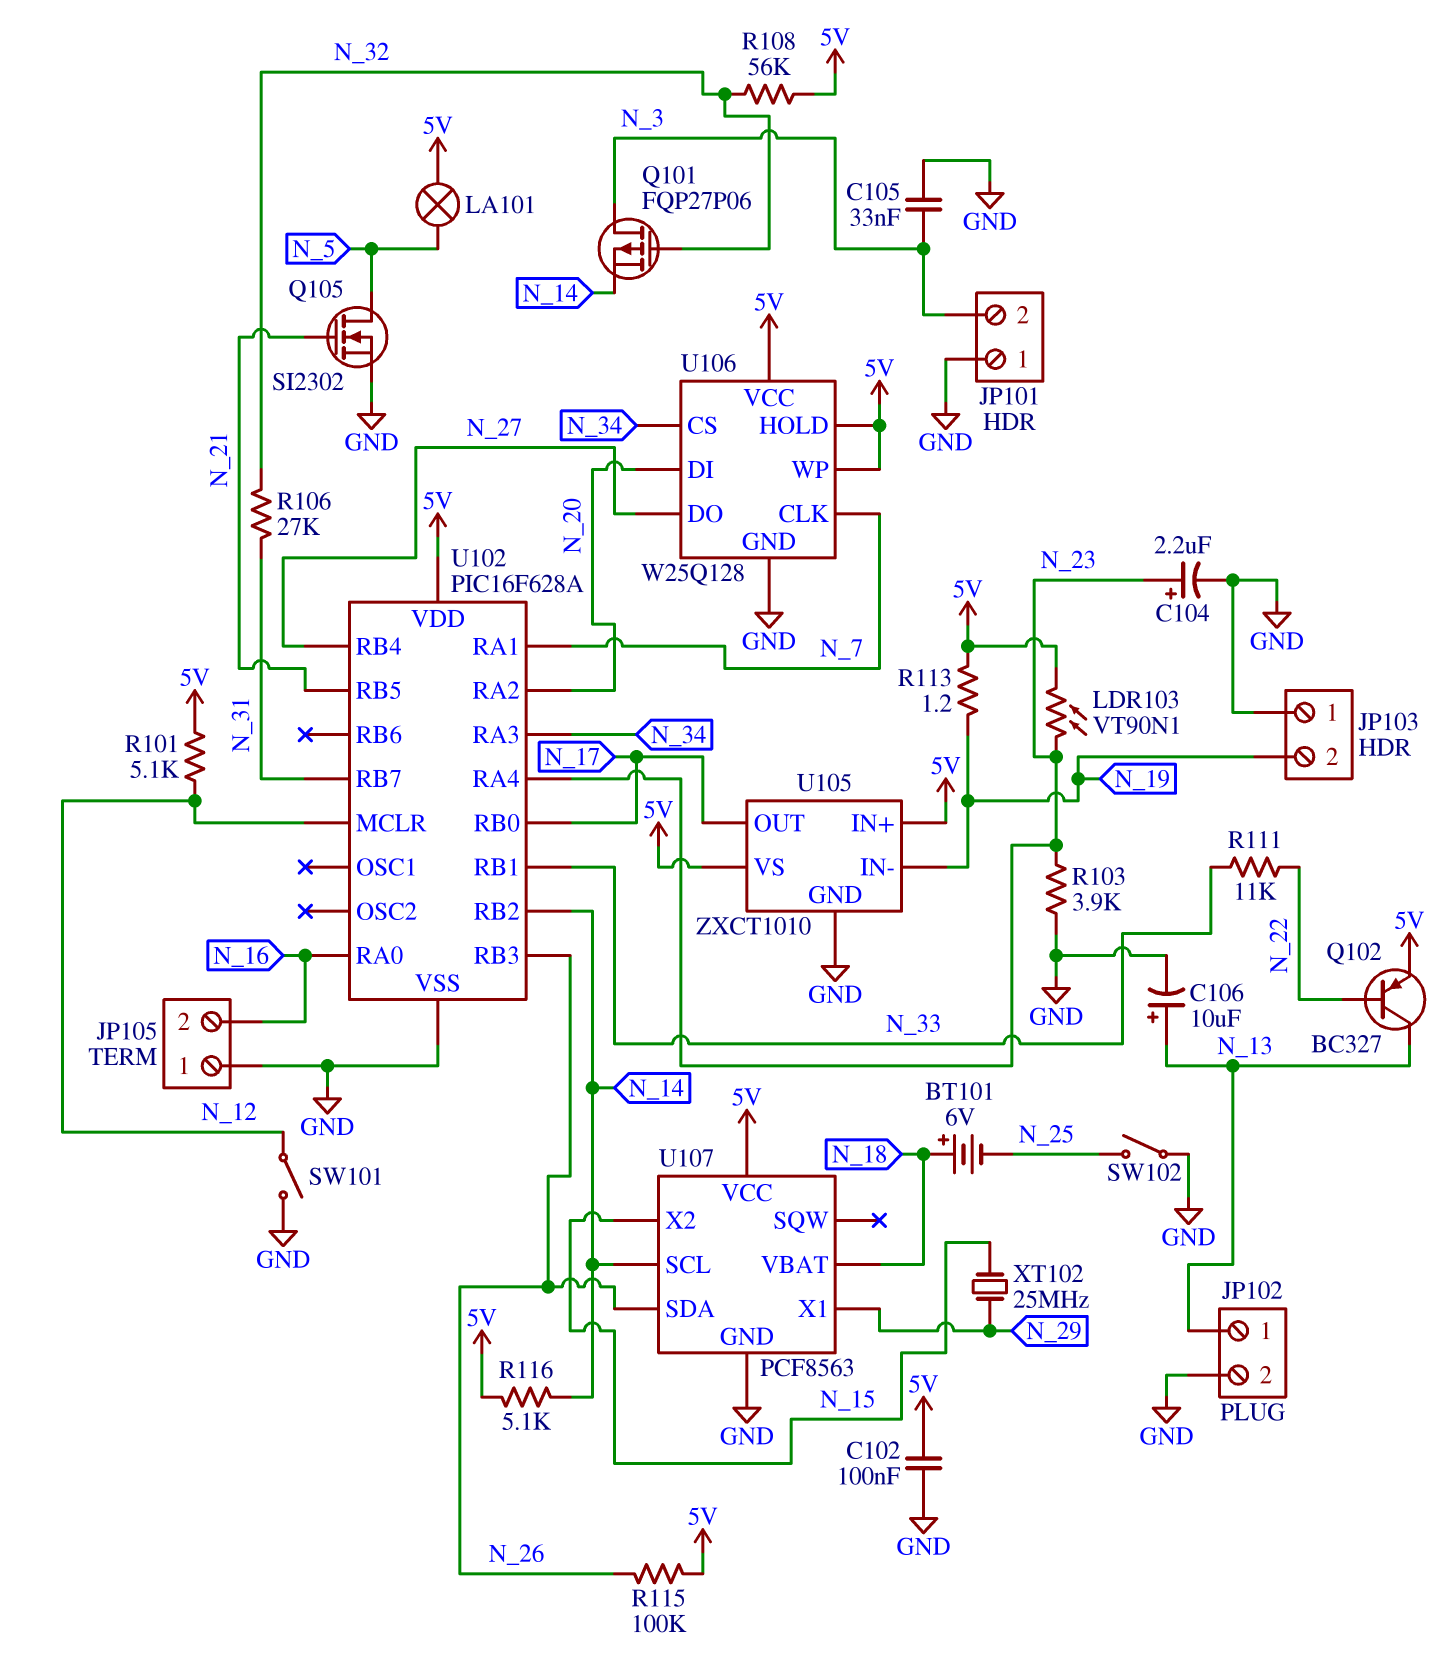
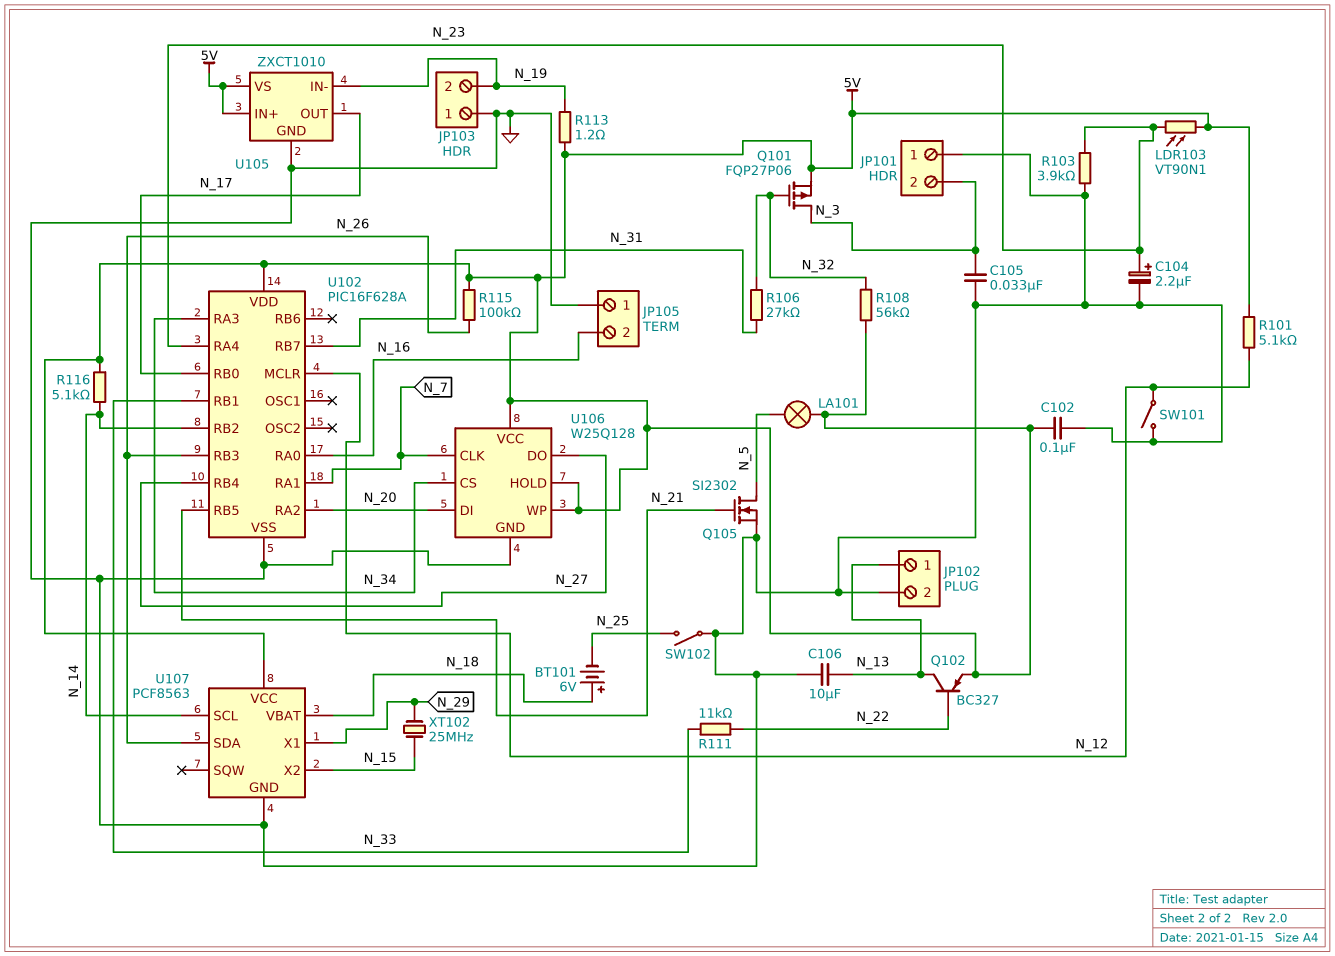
C106: 10uF (plus N_13, minus GND) -> 10uF (GND, N_13)
Q101: PMOS FQP27P06 (G N_32, D N_3, S N_14) -> PMOS FQP27P06 (G N_32, D N_3, S 5V)

